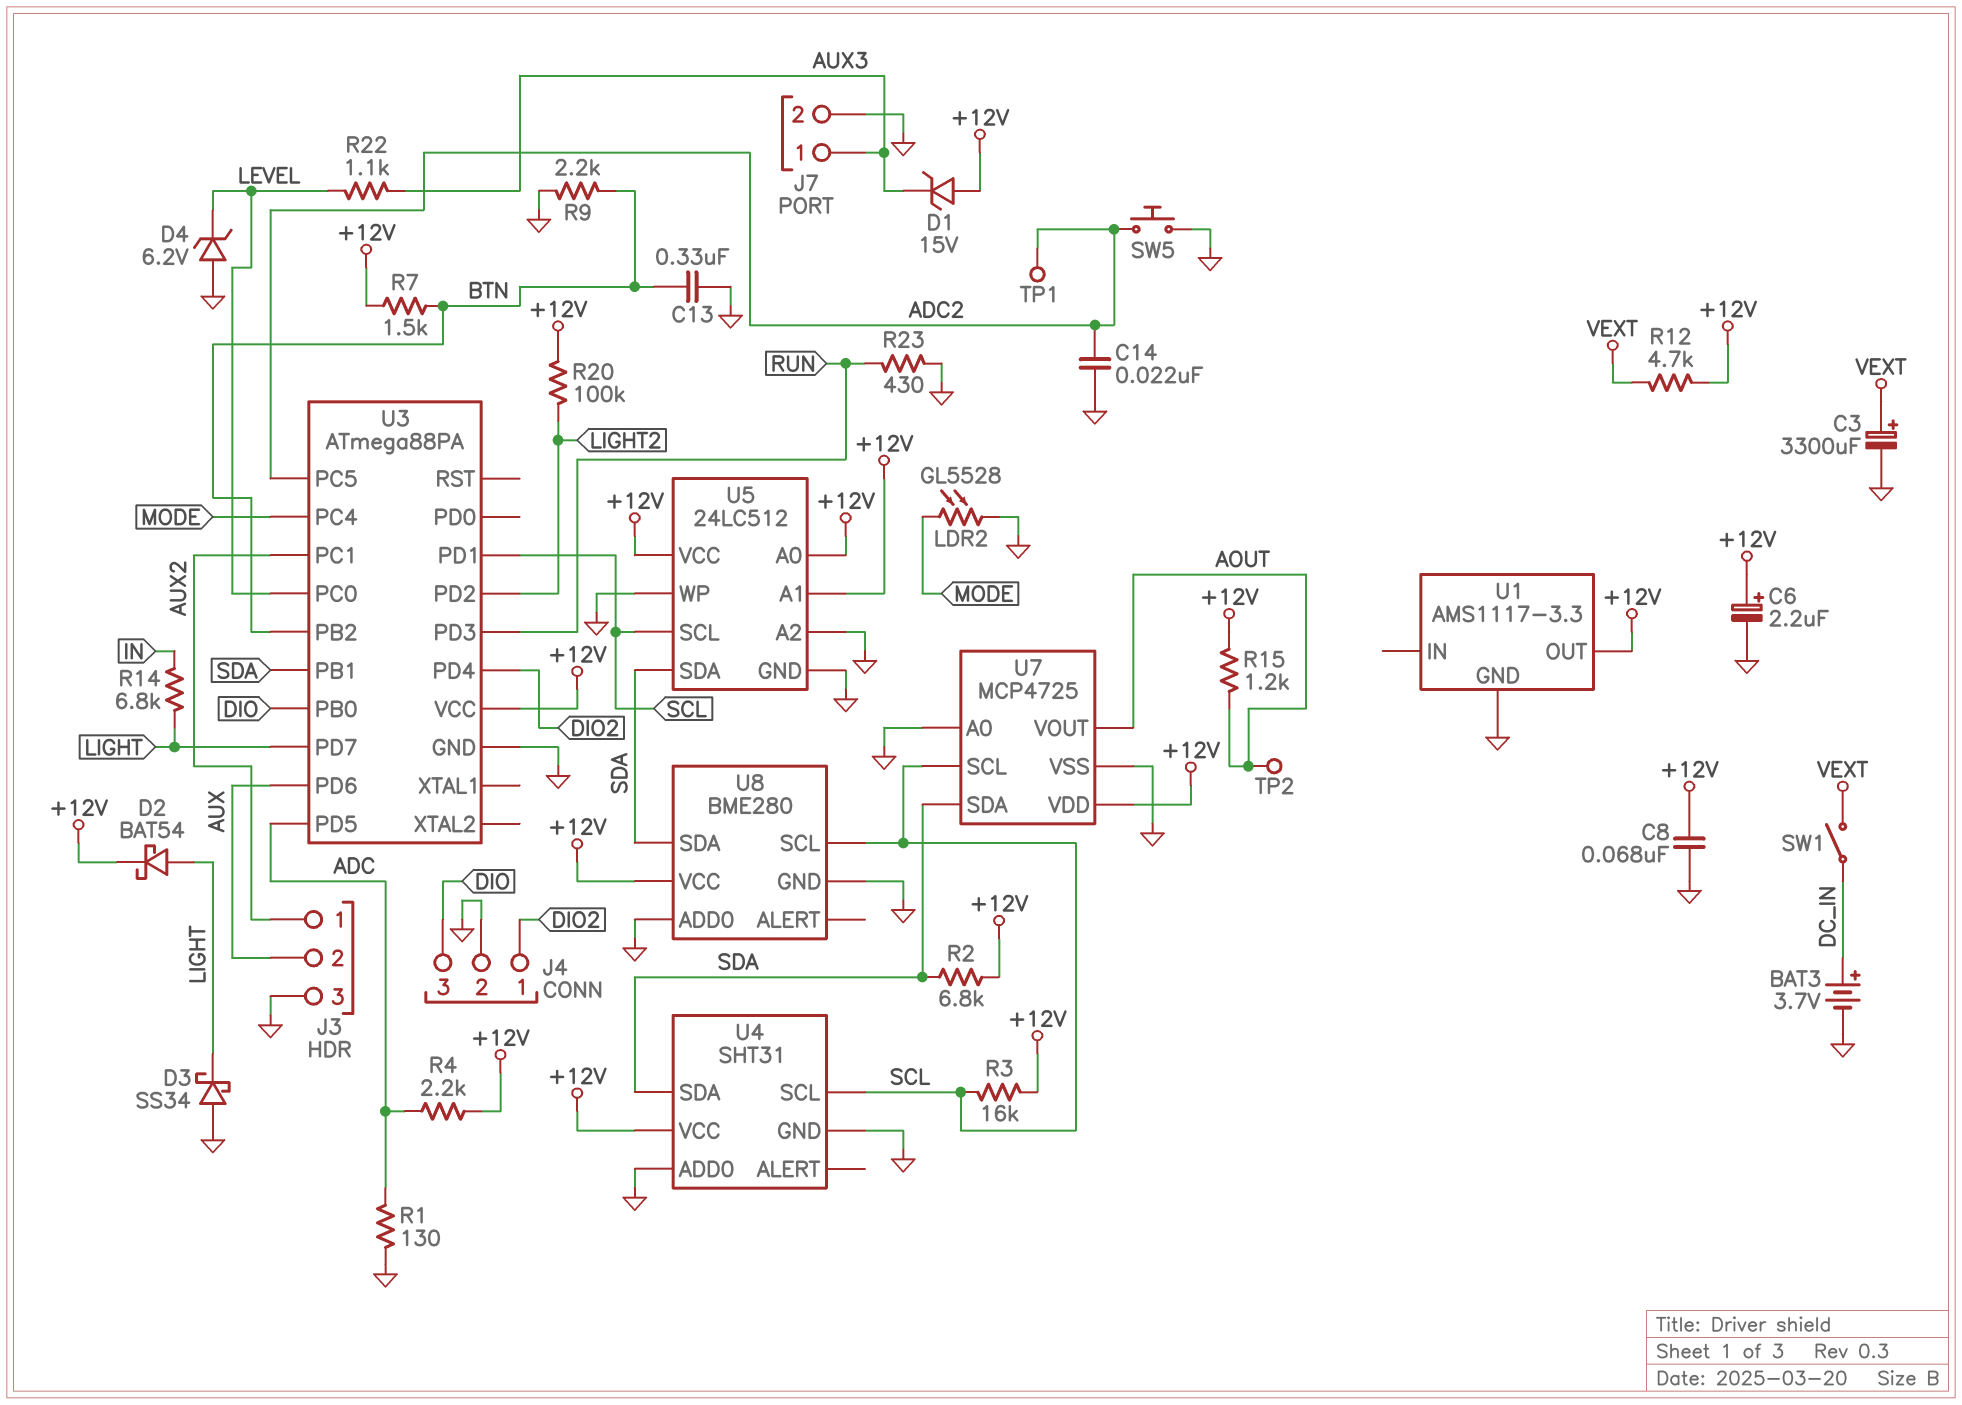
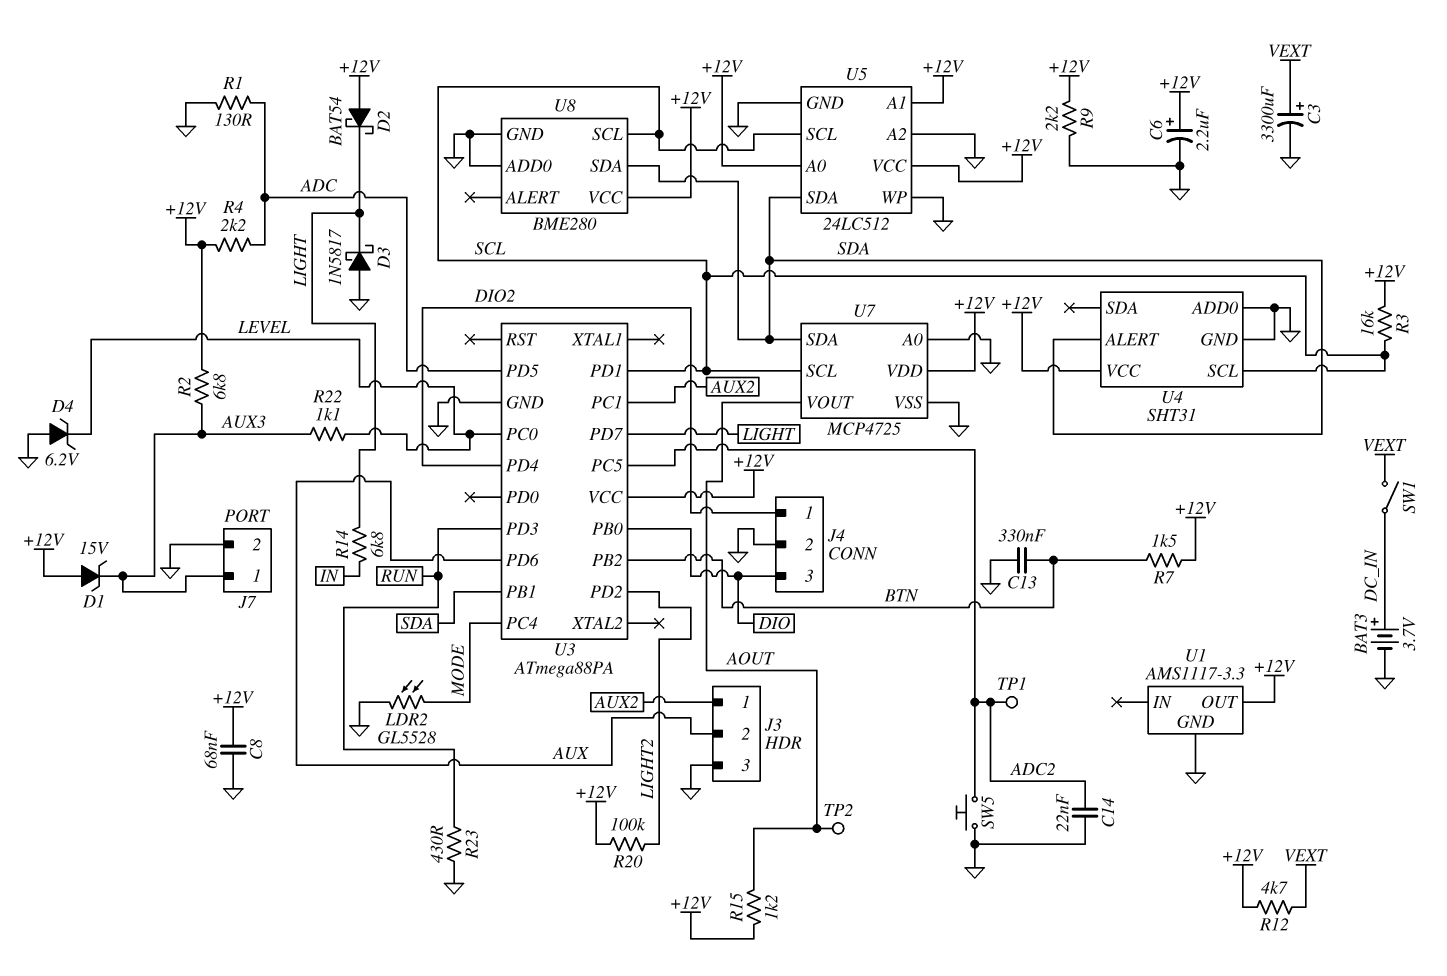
D2: schottky BAT54 (A LIGHT, K +12V) -> schottky BAT54 (A +12V, K LIGHT)
D3: schottky SS34 (A GND, K LIGHT) -> schottky 1N5817 (A GND, K LIGHT)
R2: 6.8k (+12V, SDA) -> 6.8k (+12V, AUX3)
R9: 2.2k (BTN, GND) -> 2.2k (+12V, GND)
U4 pin ALERT: none -> SDA
U4 pin SDA: SDA -> none

